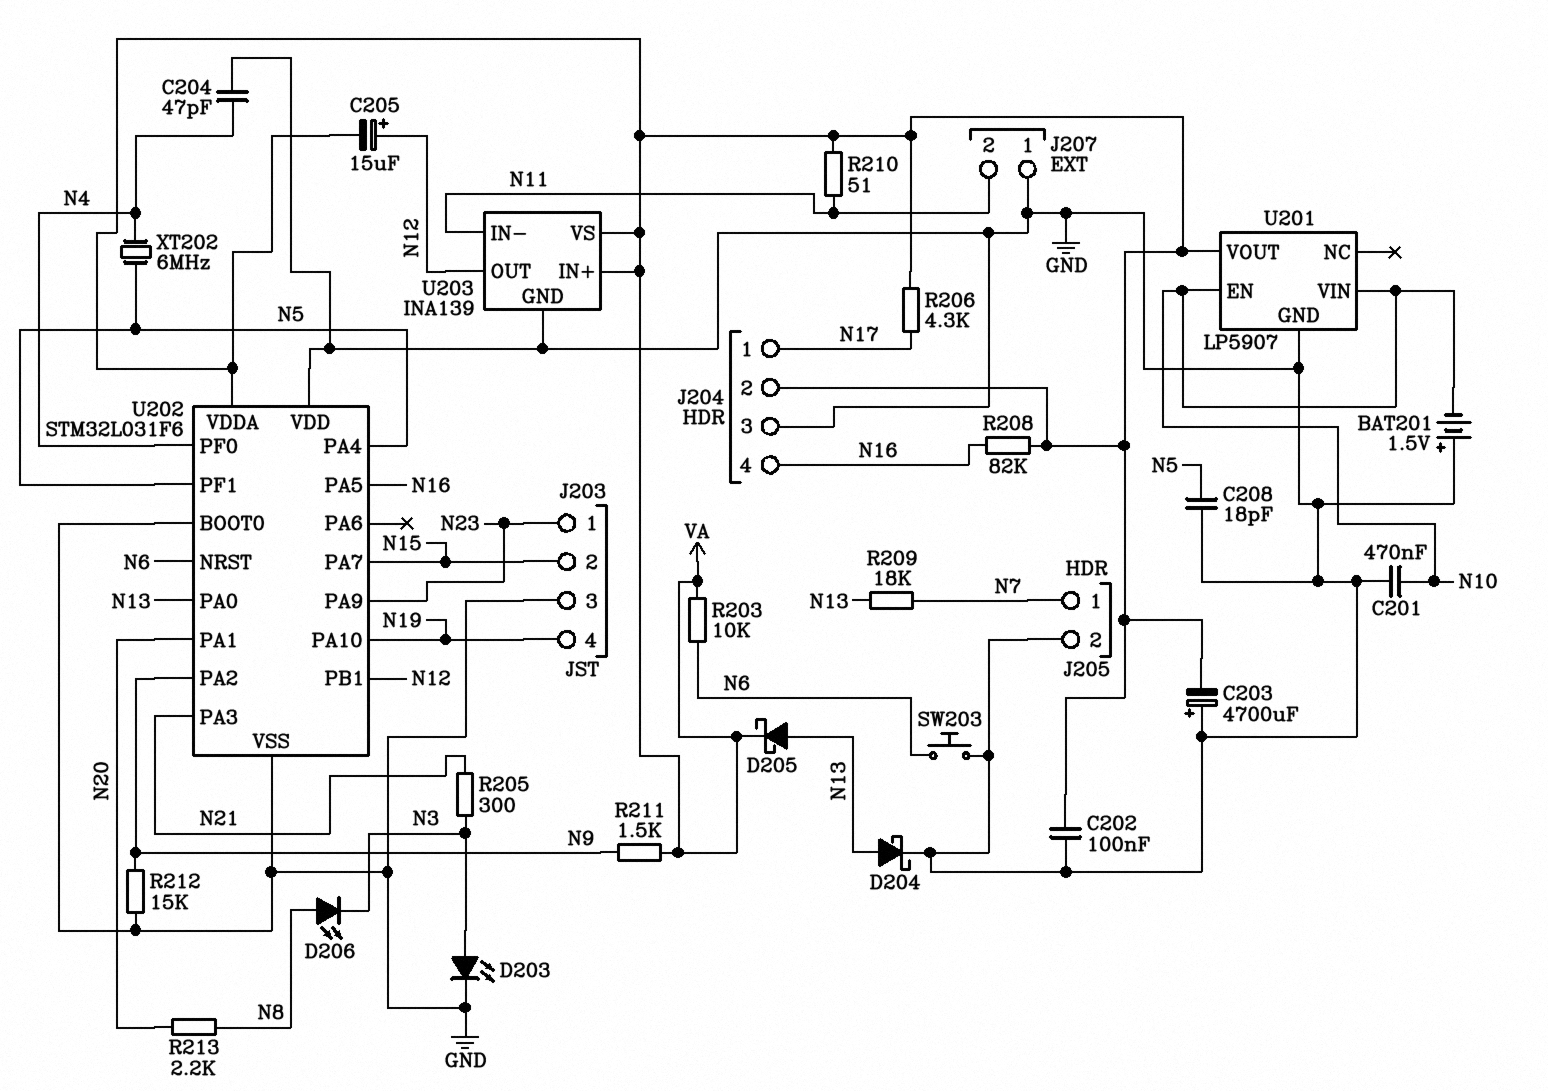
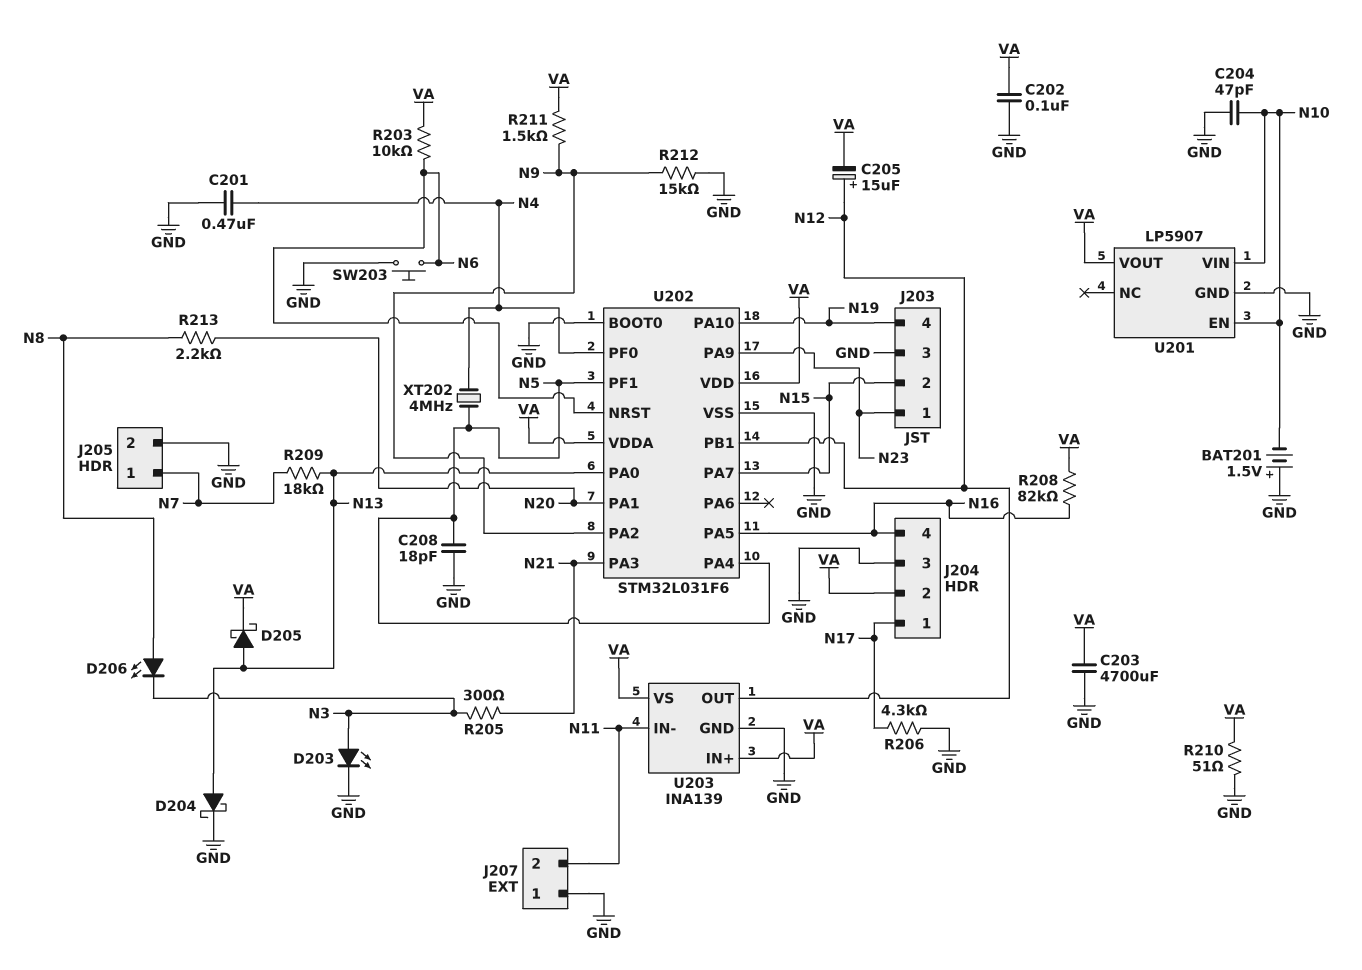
C201: 470nF (GND, N10) -> 470nF (GND, N4)
C203: 4700uF (plus GND, minus VA) -> 4700uF (GND, VA)
C204: 47pF (GND, N4) -> 47pF (GND, N10)
R206: 4.3k (N17, VA) -> 4.3k (GND, N17)
R210: 51 (N11, VA) -> 51 (GND, VA)
U202 pin VDD: GND -> VA
XT202: 6MHz (N4, N5) -> 4MHz (N4, N5)

